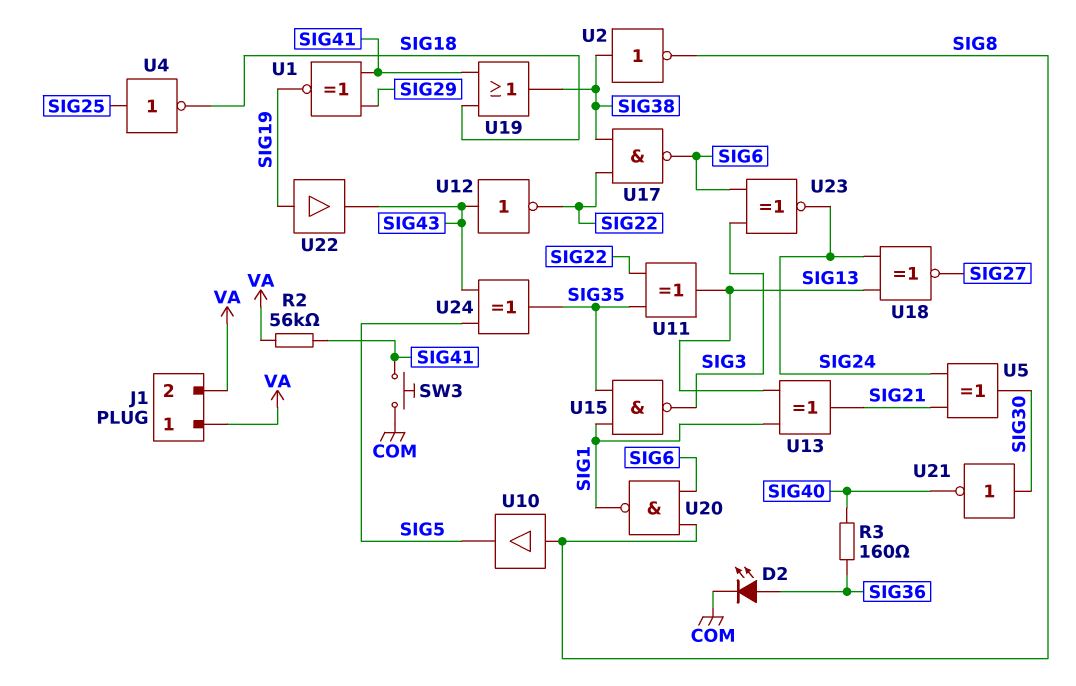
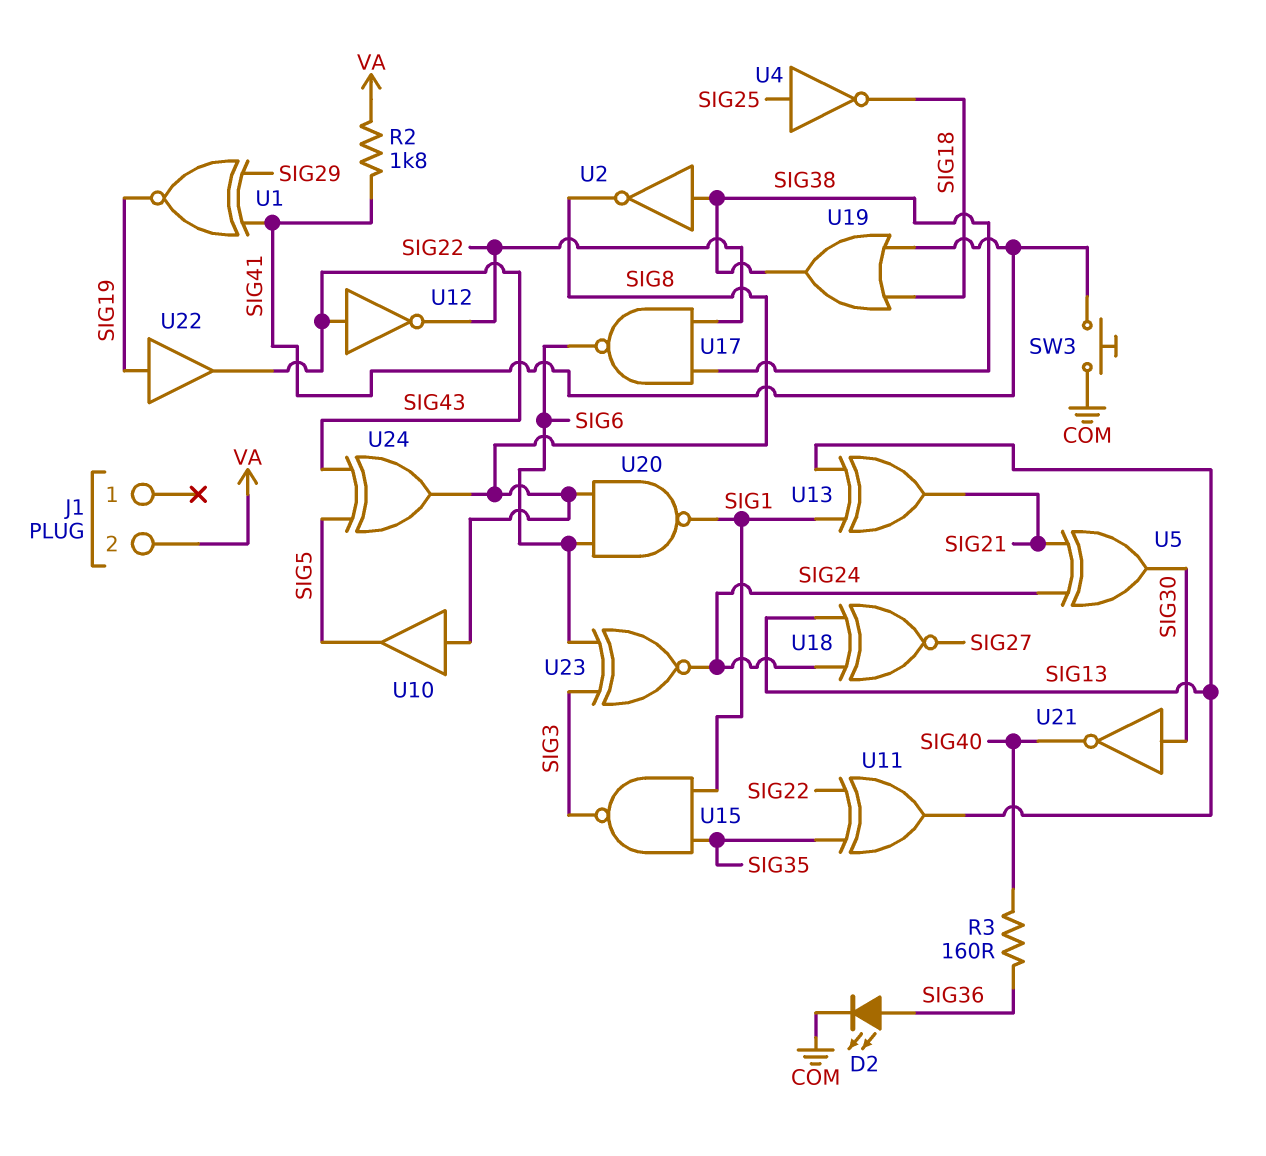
J1 pin 1: VA -> none
R2: 56k (SIG41, VA) -> 1.8k (SIG41, VA)
U24: XOR (in SIG5, in SIG43, out SIG35) -> XOR (in SIG5, in SIG43, out SIG8)

